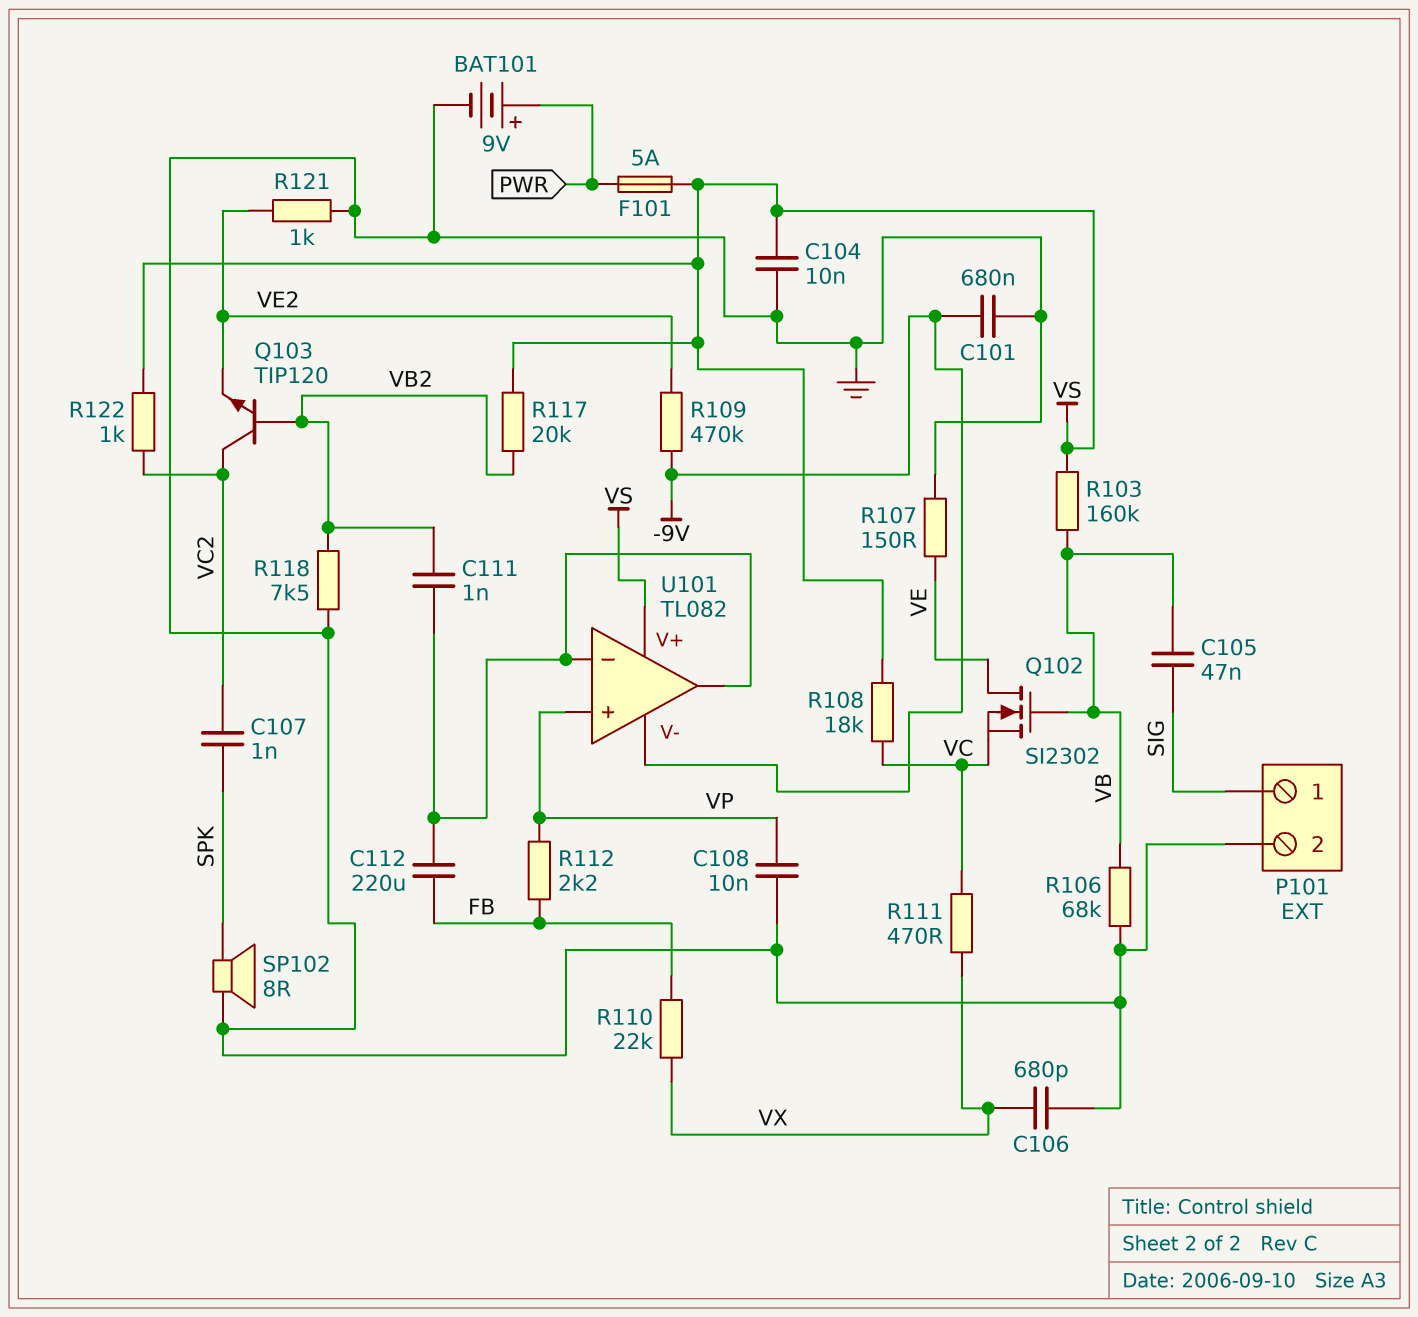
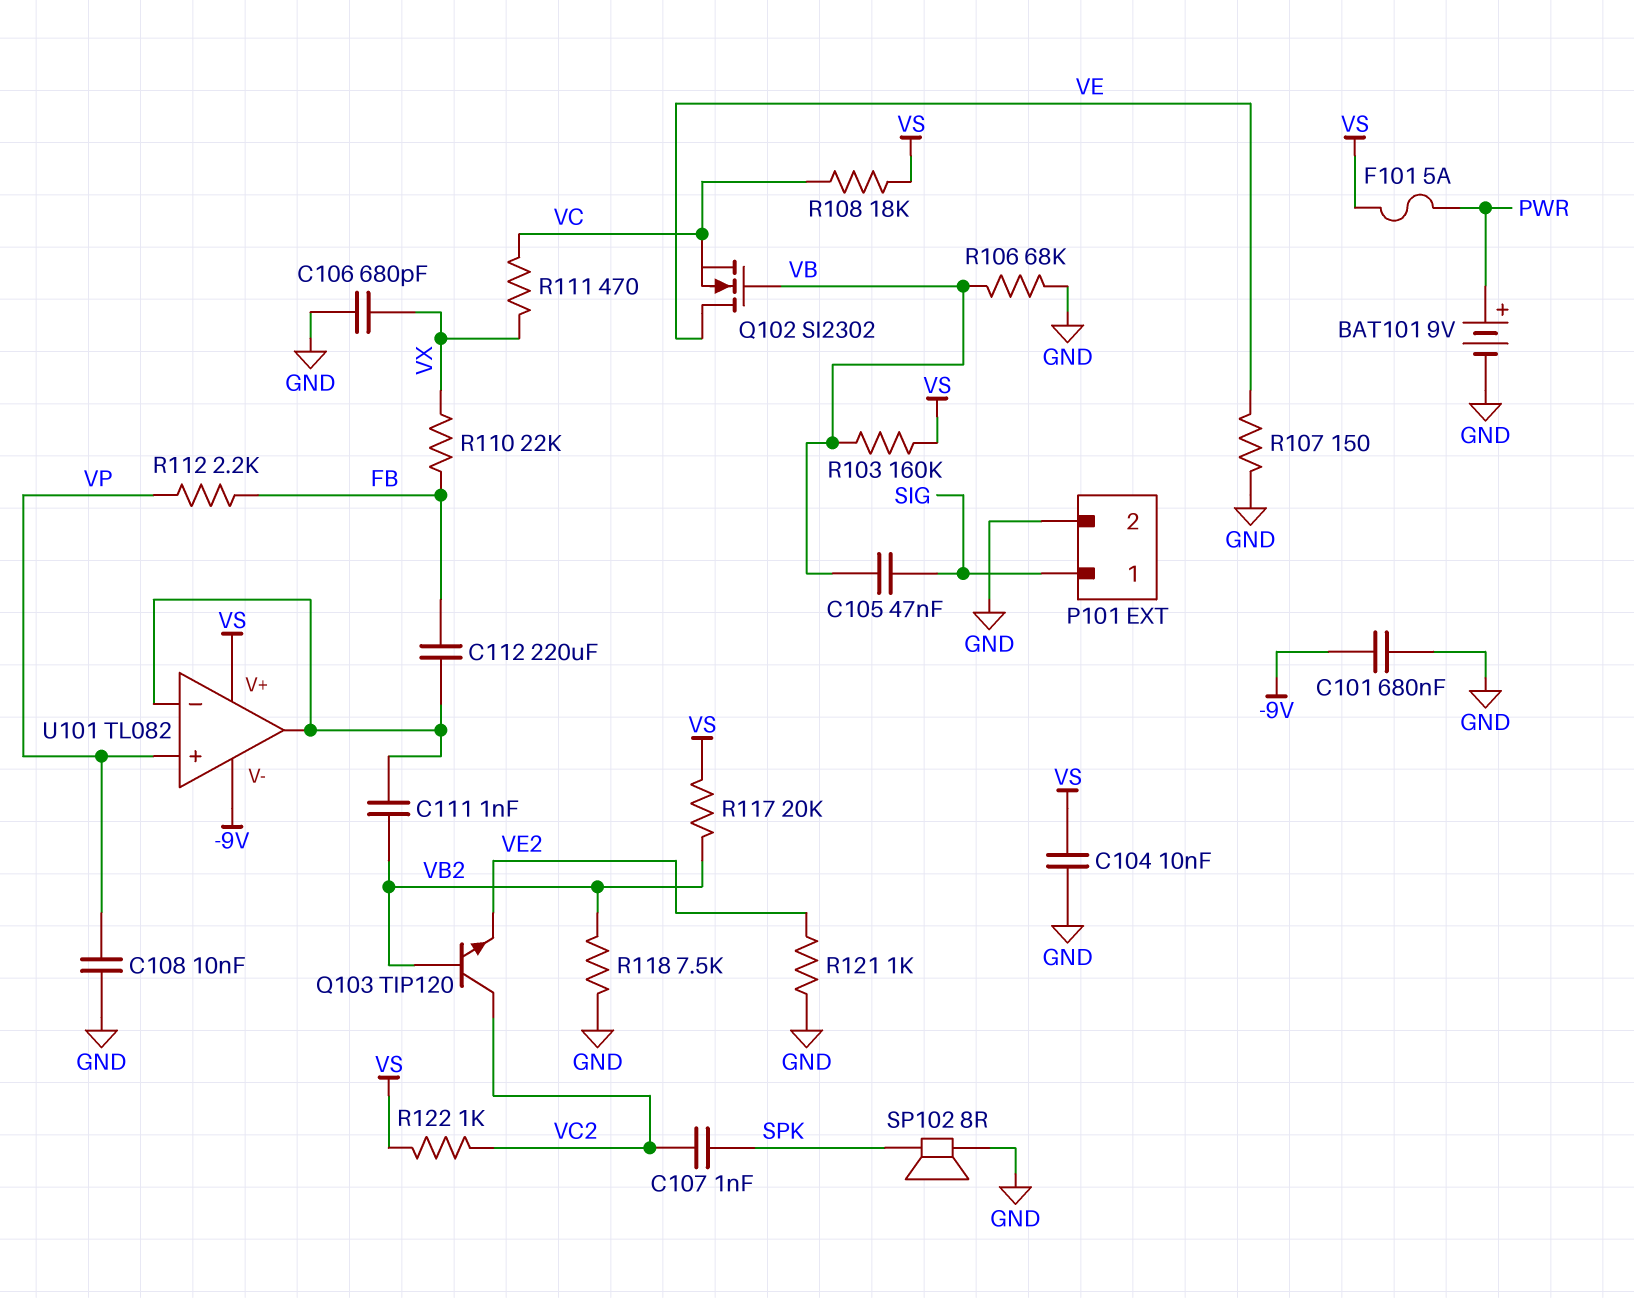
R109: 470k (-9V, VE2) -> none

